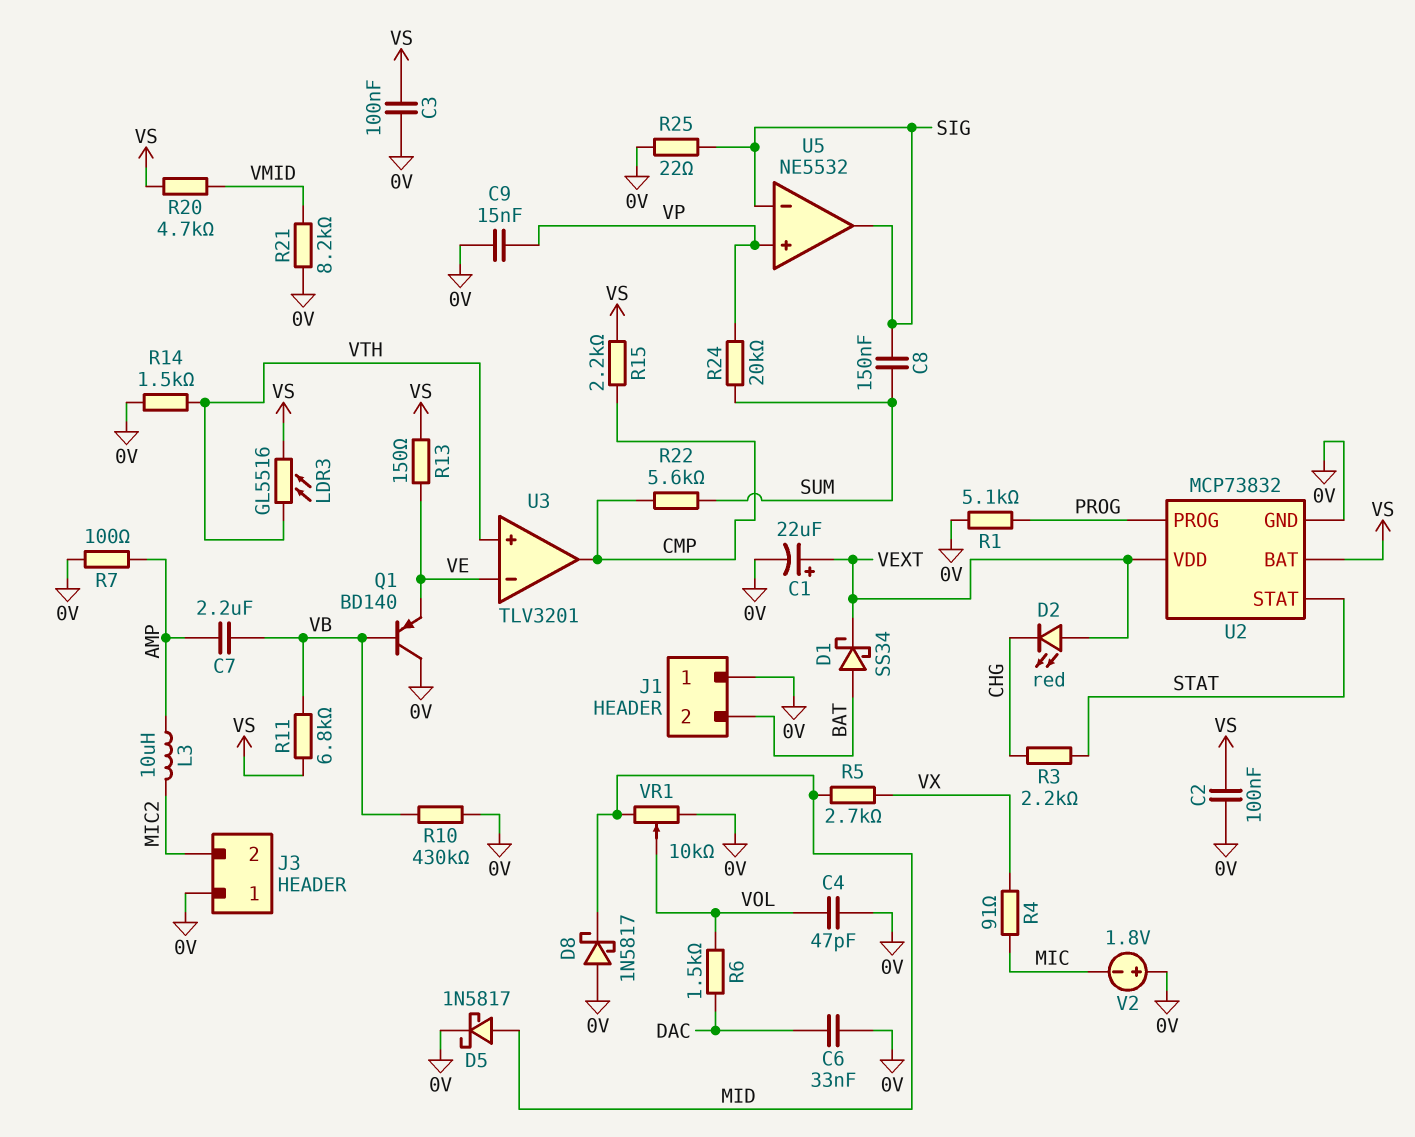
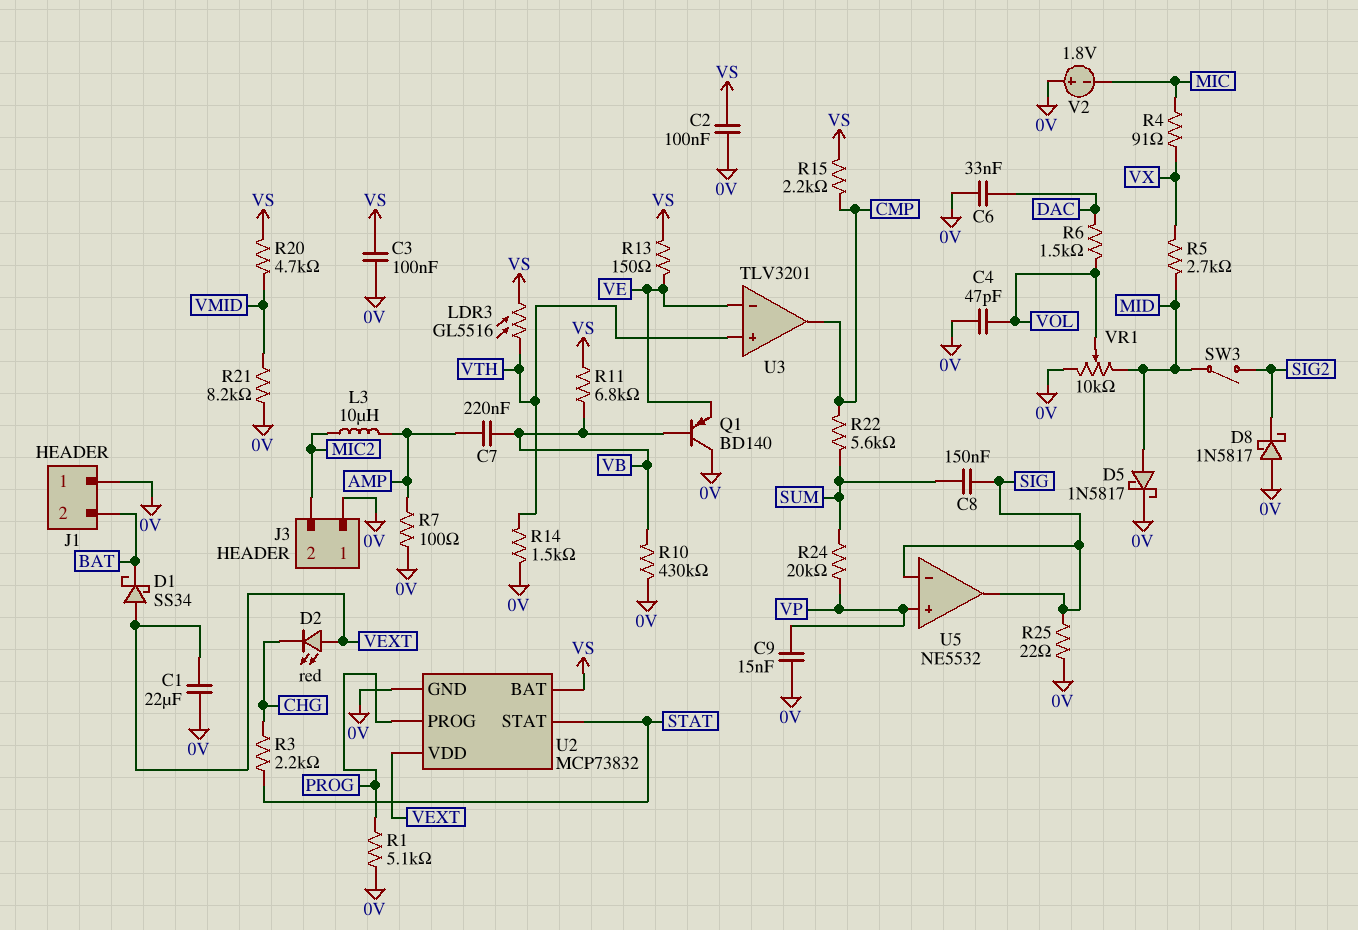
C1: 22uF (plus VEXT, minus 0V) -> 22uF (0V, VEXT)
C7: 2.2uF (AMP, VB) -> 220nF (AMP, VB)
D1: schottky SS34 (A BAT, K VEXT) -> schottky SS34 (A VEXT, K BAT)
D8: schottky 1N5817 (A 0V, K MID) -> schottky 1N5817 (A 0V, K SIG2)
SW3: none -> switch (MID, SIG2)

